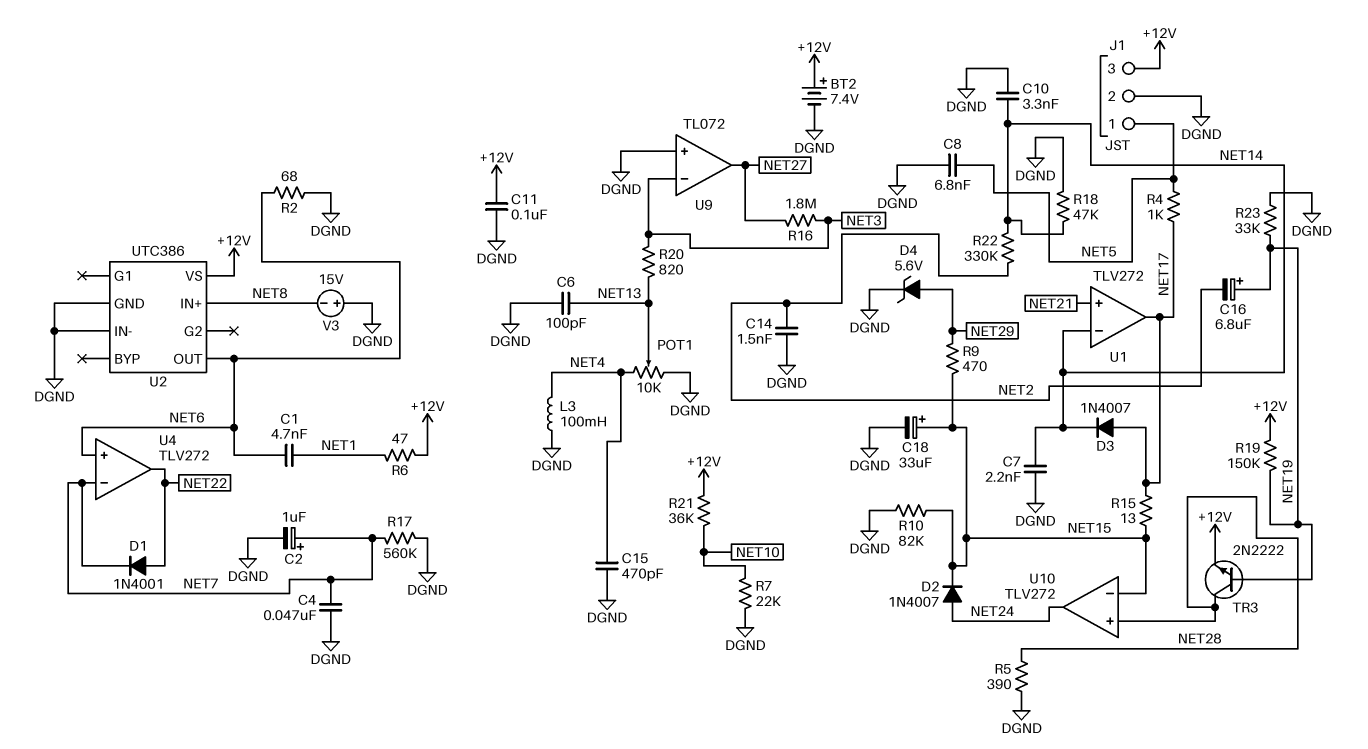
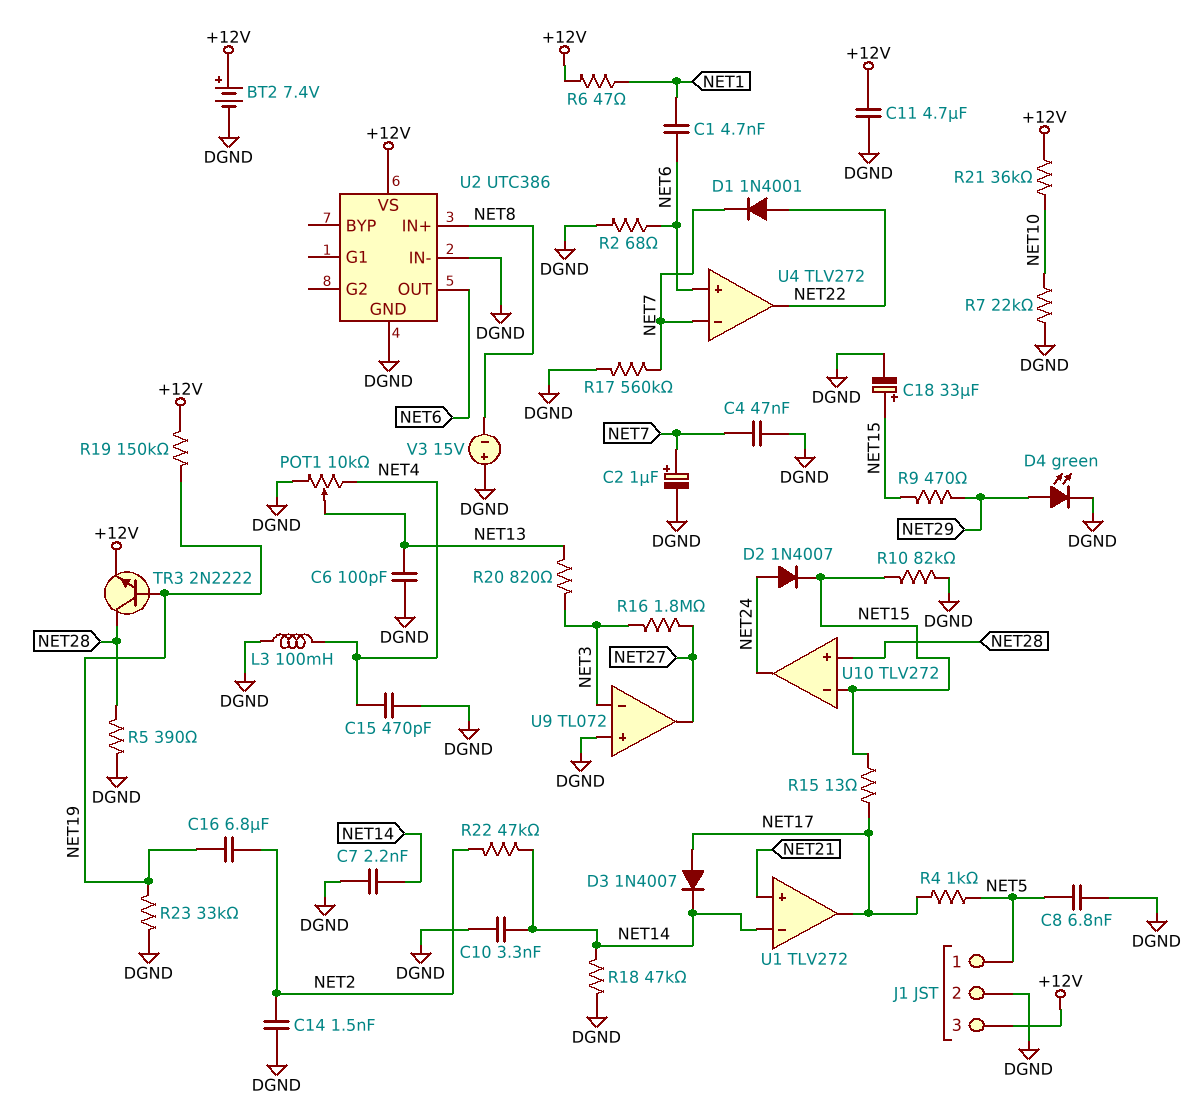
C11: 100nF (+12V, DGND) -> 4.7uF (+12V, DGND)
C16: 6.8uF (plus NET19, minus NET2) -> 6.8uF (NET2, NET19)
D4: zener 5.6V (A NET29, K DGND) -> LED green (A NET29, K DGND)
R22: 330k (NET2, NET14) -> 47k (NET2, NET14)

